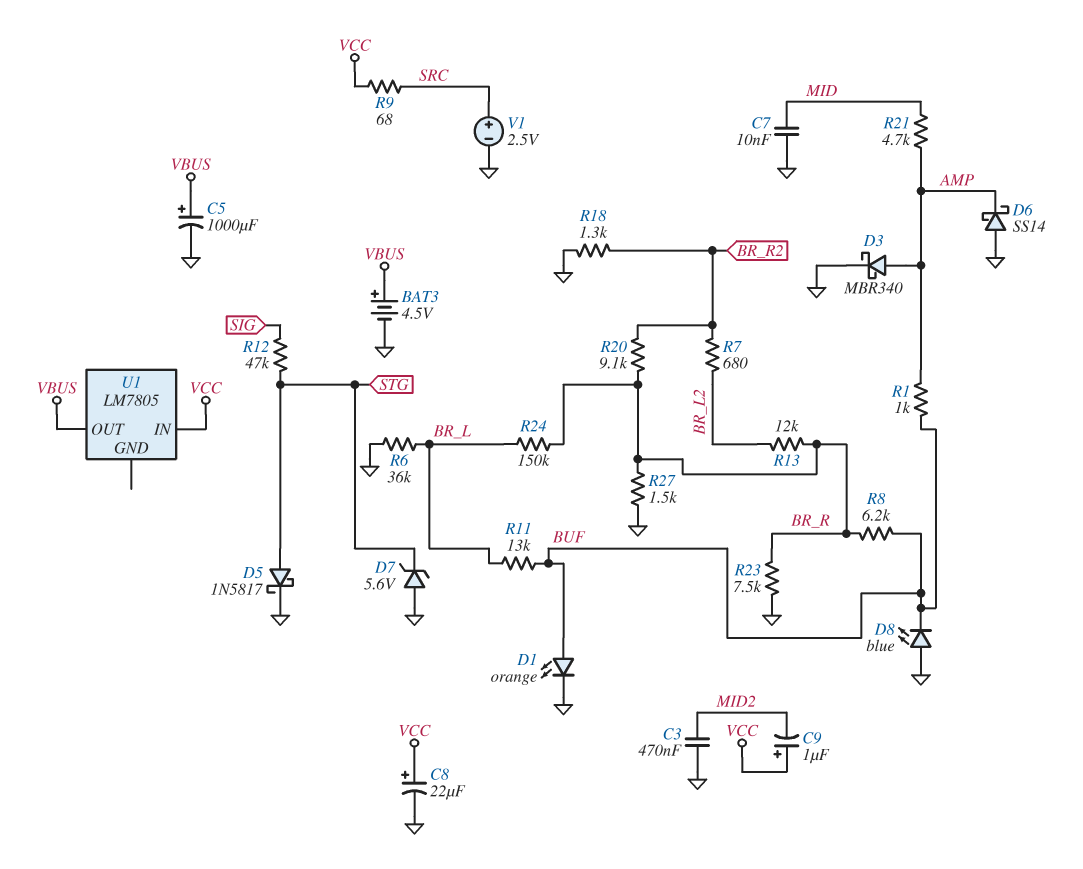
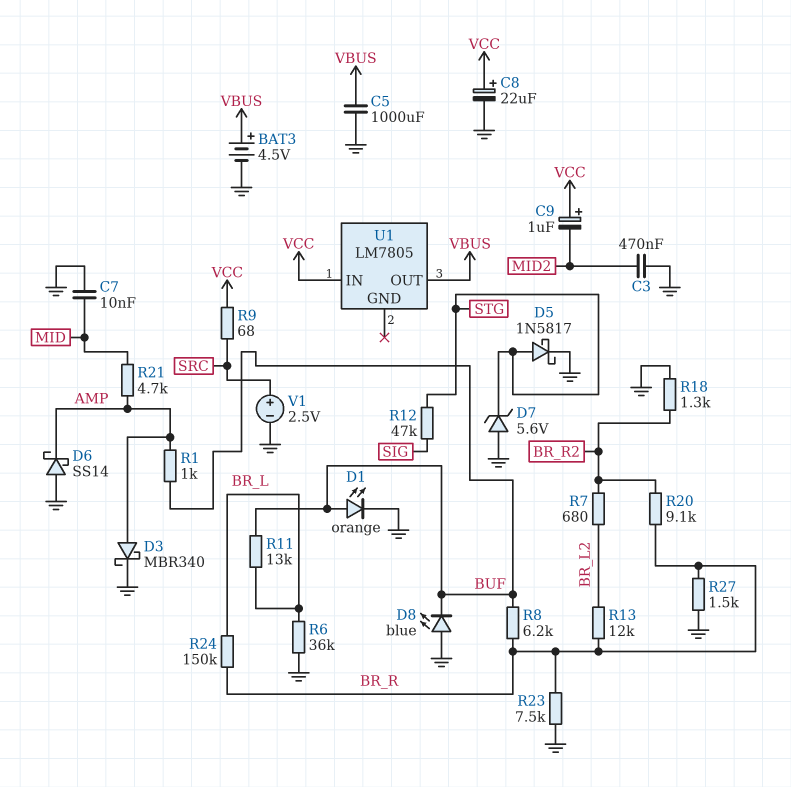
C5: 1000uF (plus VBUS, minus GND) -> 1000uF (GND, VBUS)

